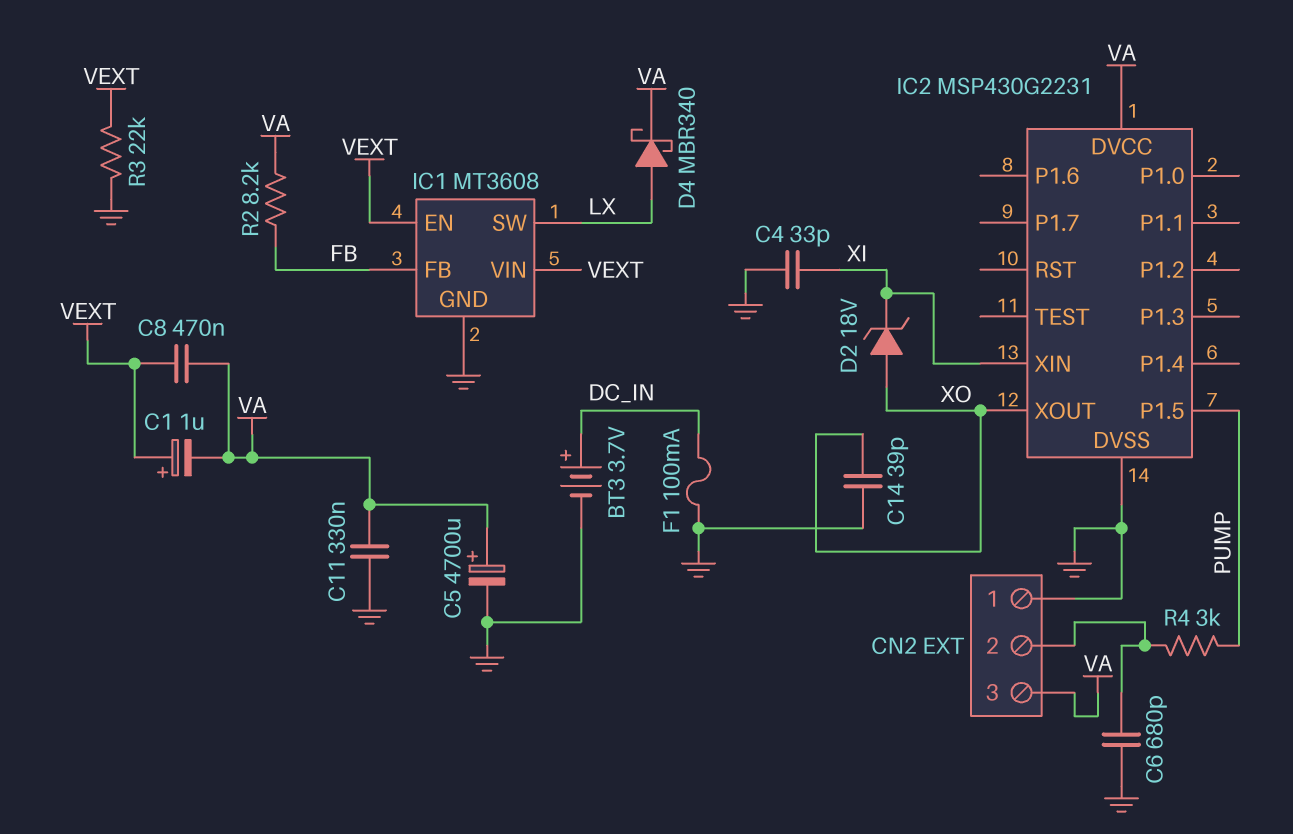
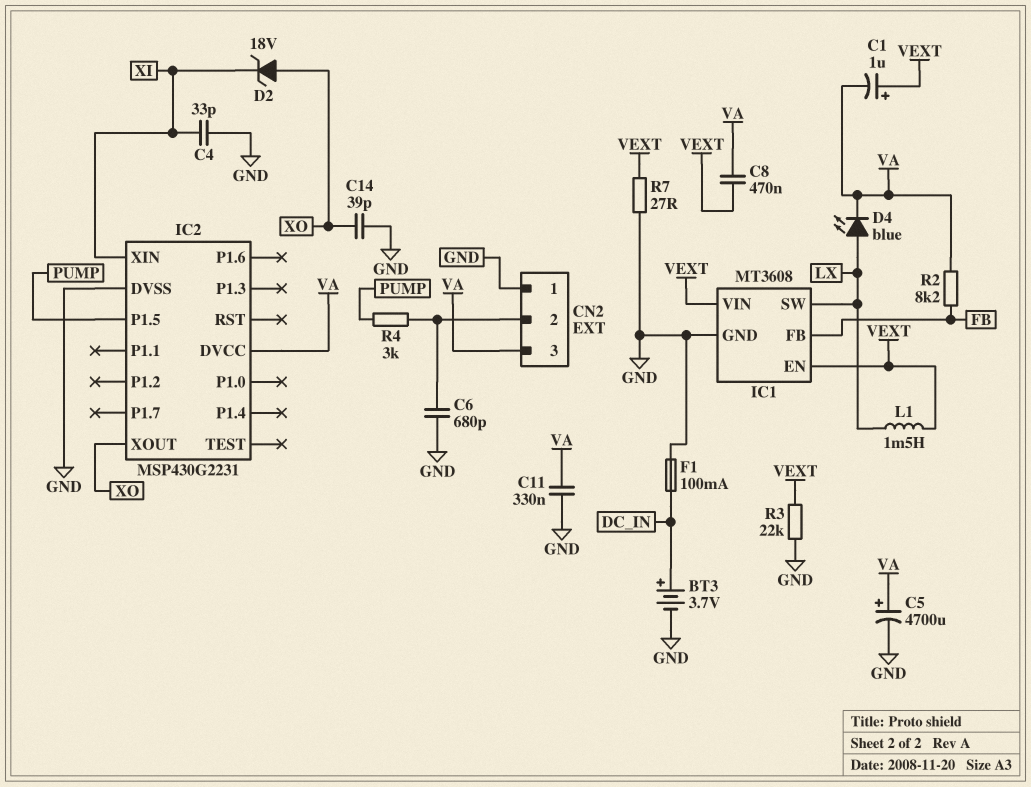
D4: schottky MBR340 (A LX, K VA) -> LED blue (A LX, K VA)
L1: none -> 1.5mH (LX, VEXT)
R7: none -> 27 (GND, VEXT)

